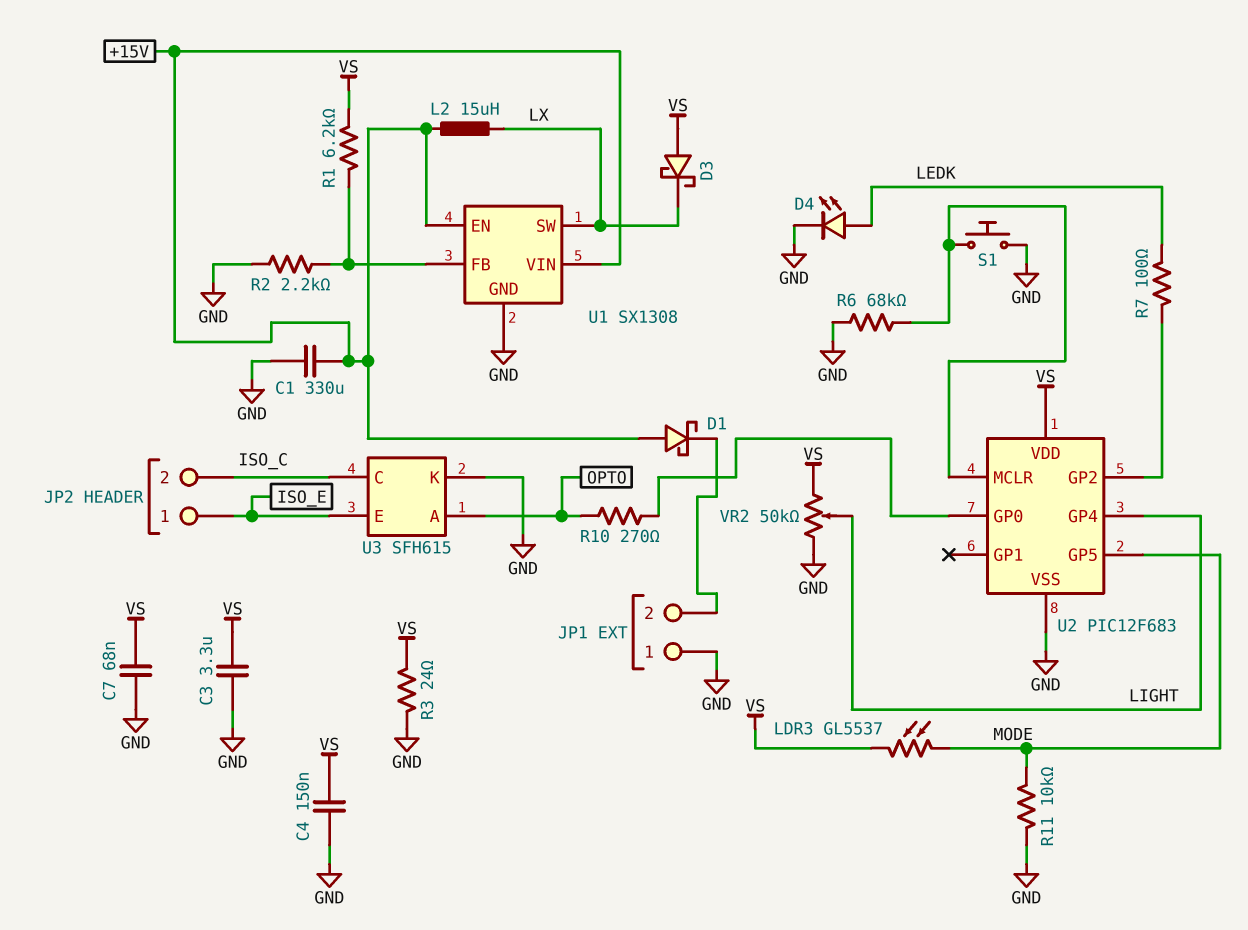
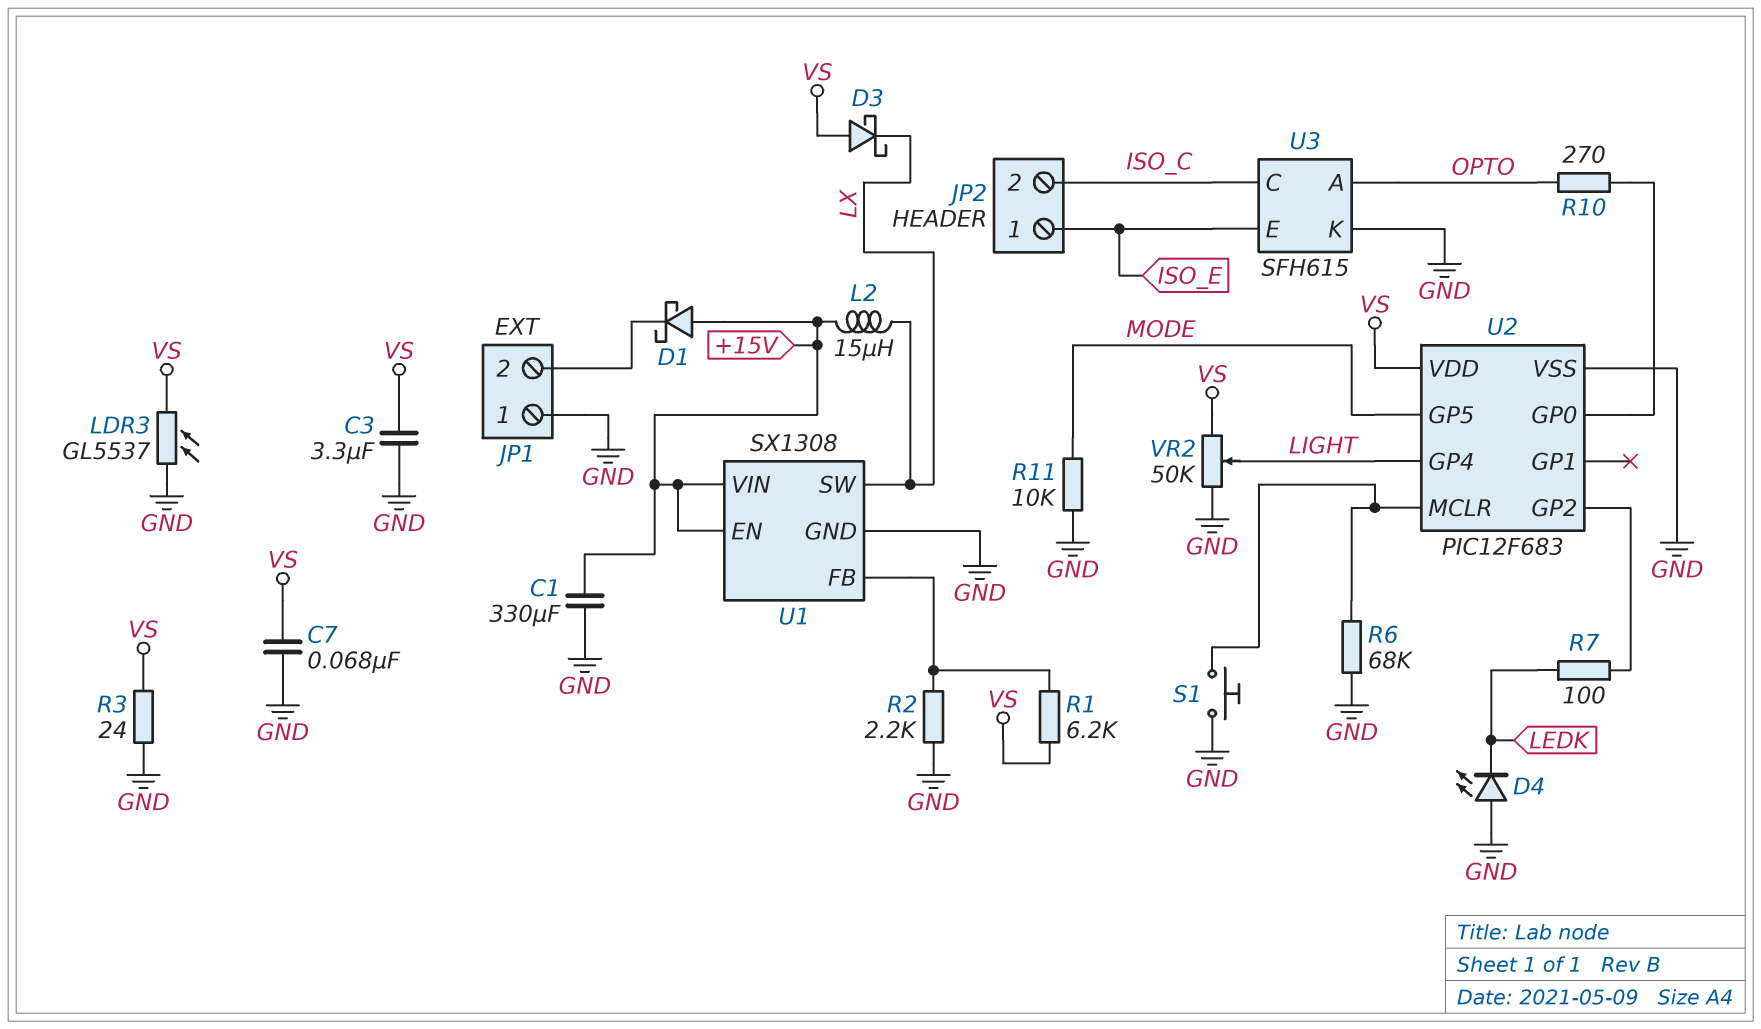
C4: 150nF (GND, VS) -> none
D4: LED (A LEDK, K GND) -> LED (A GND, K LEDK)
LDR3: GL5537 (MODE, VS) -> GL5537 (GND, VS)

